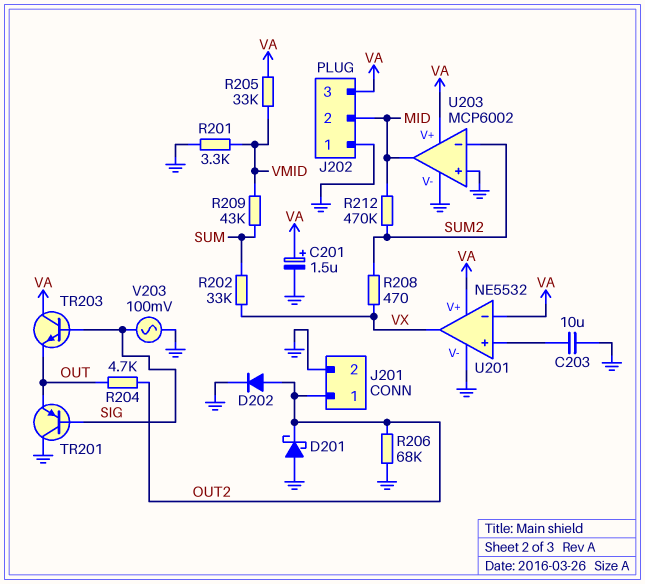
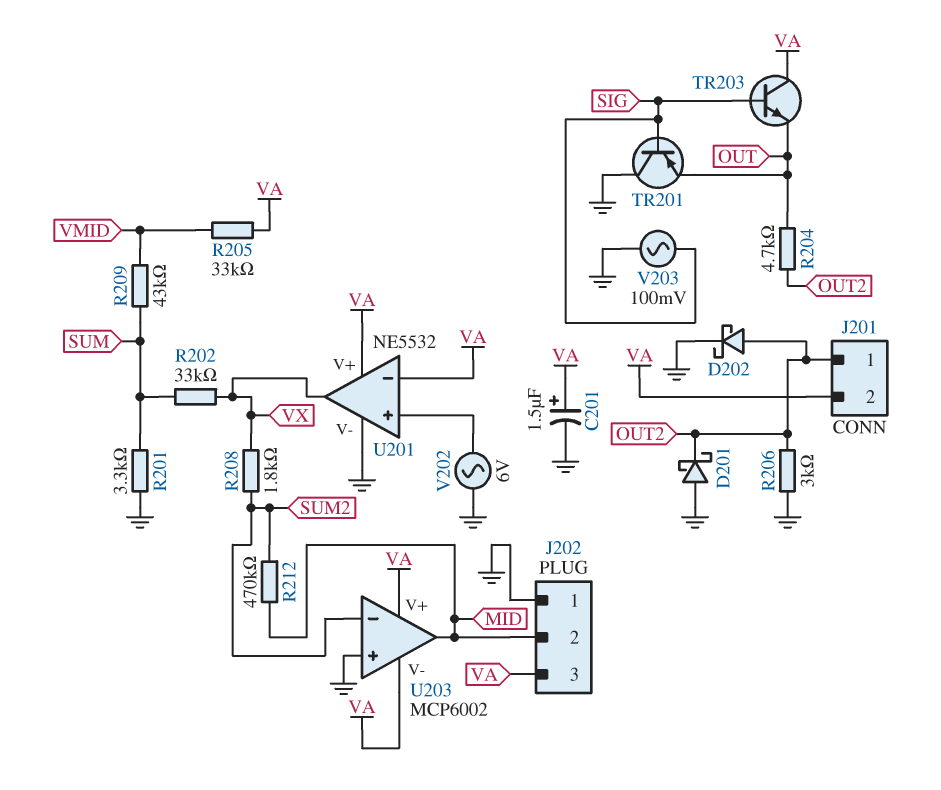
C203: 10uF (GND, U201/in+) -> none
D202: diode (A OUT2, K GND) -> schottky (A OUT2, K GND)
J201 pin 2: GND -> VA
R201: 3.3k (GND, VMID) -> 3.3k (GND, SUM)
R206: 68k (GND, OUT2) -> 3k (GND, OUT2)
R208: 470 (SUM2, VX) -> 1.8k (SUM2, VX)
U203 pin V-: GND -> VA
V202: none -> AC 6V (GND, U201/in+)

